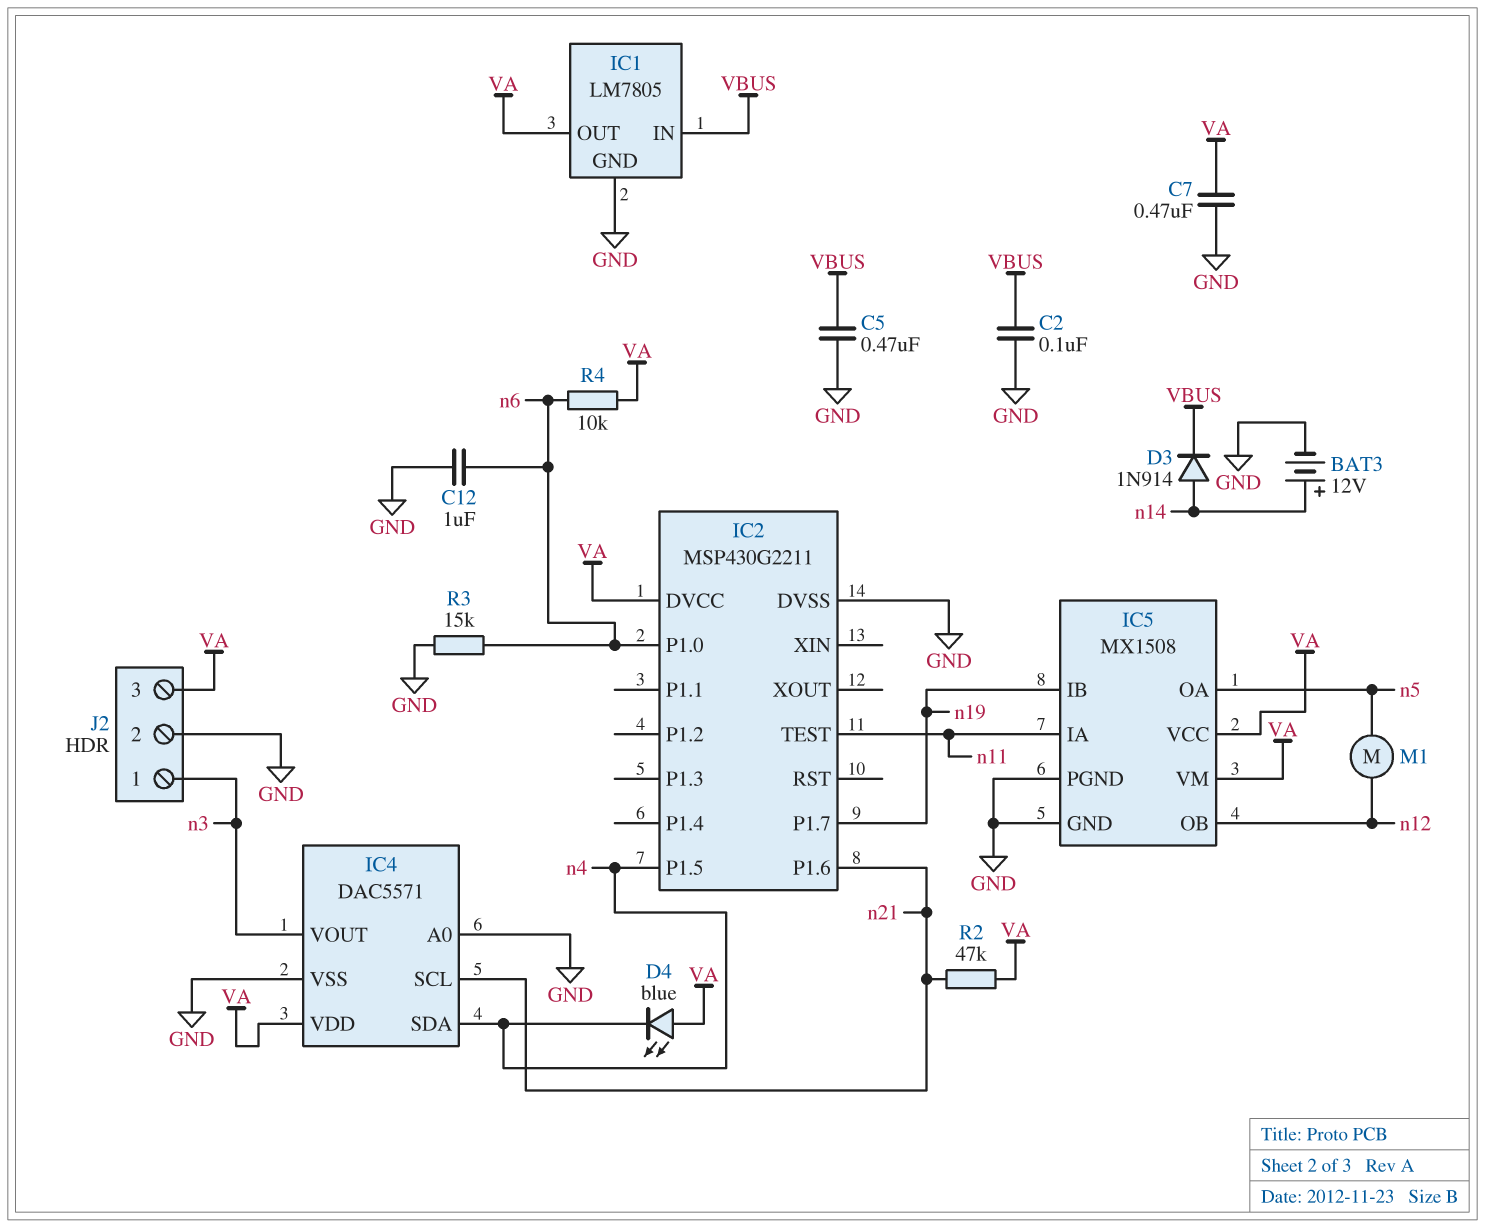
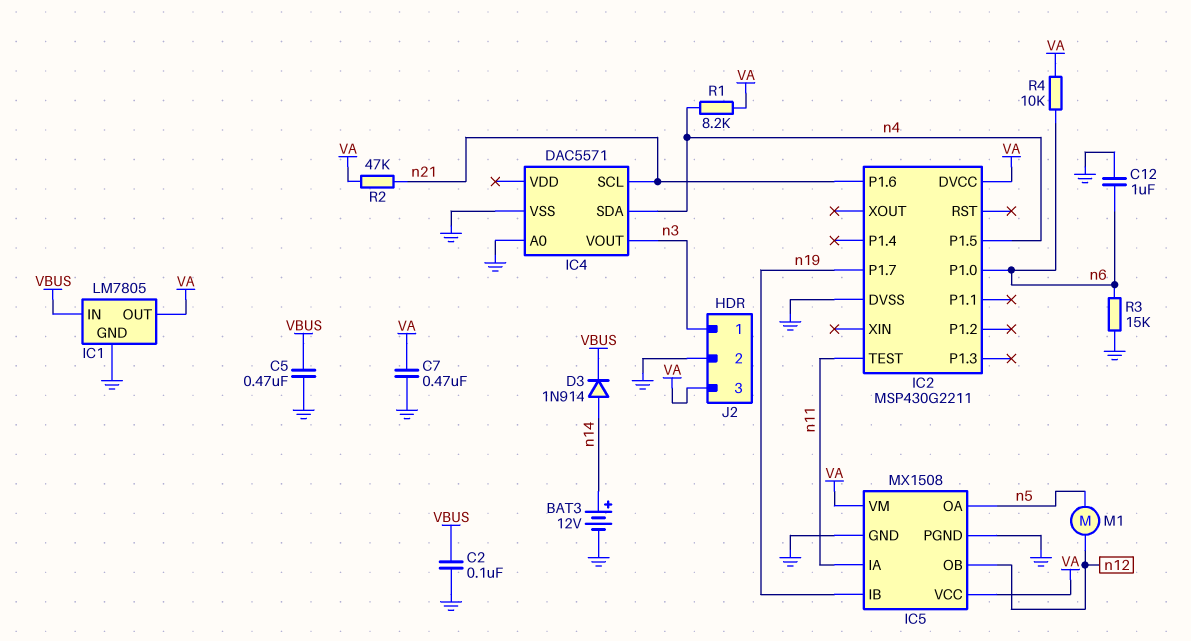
D4: LED blue (A VA, K n4) -> none
IC4 pin VDD: VA -> none
R1: none -> 8.2k (VA, n4)

